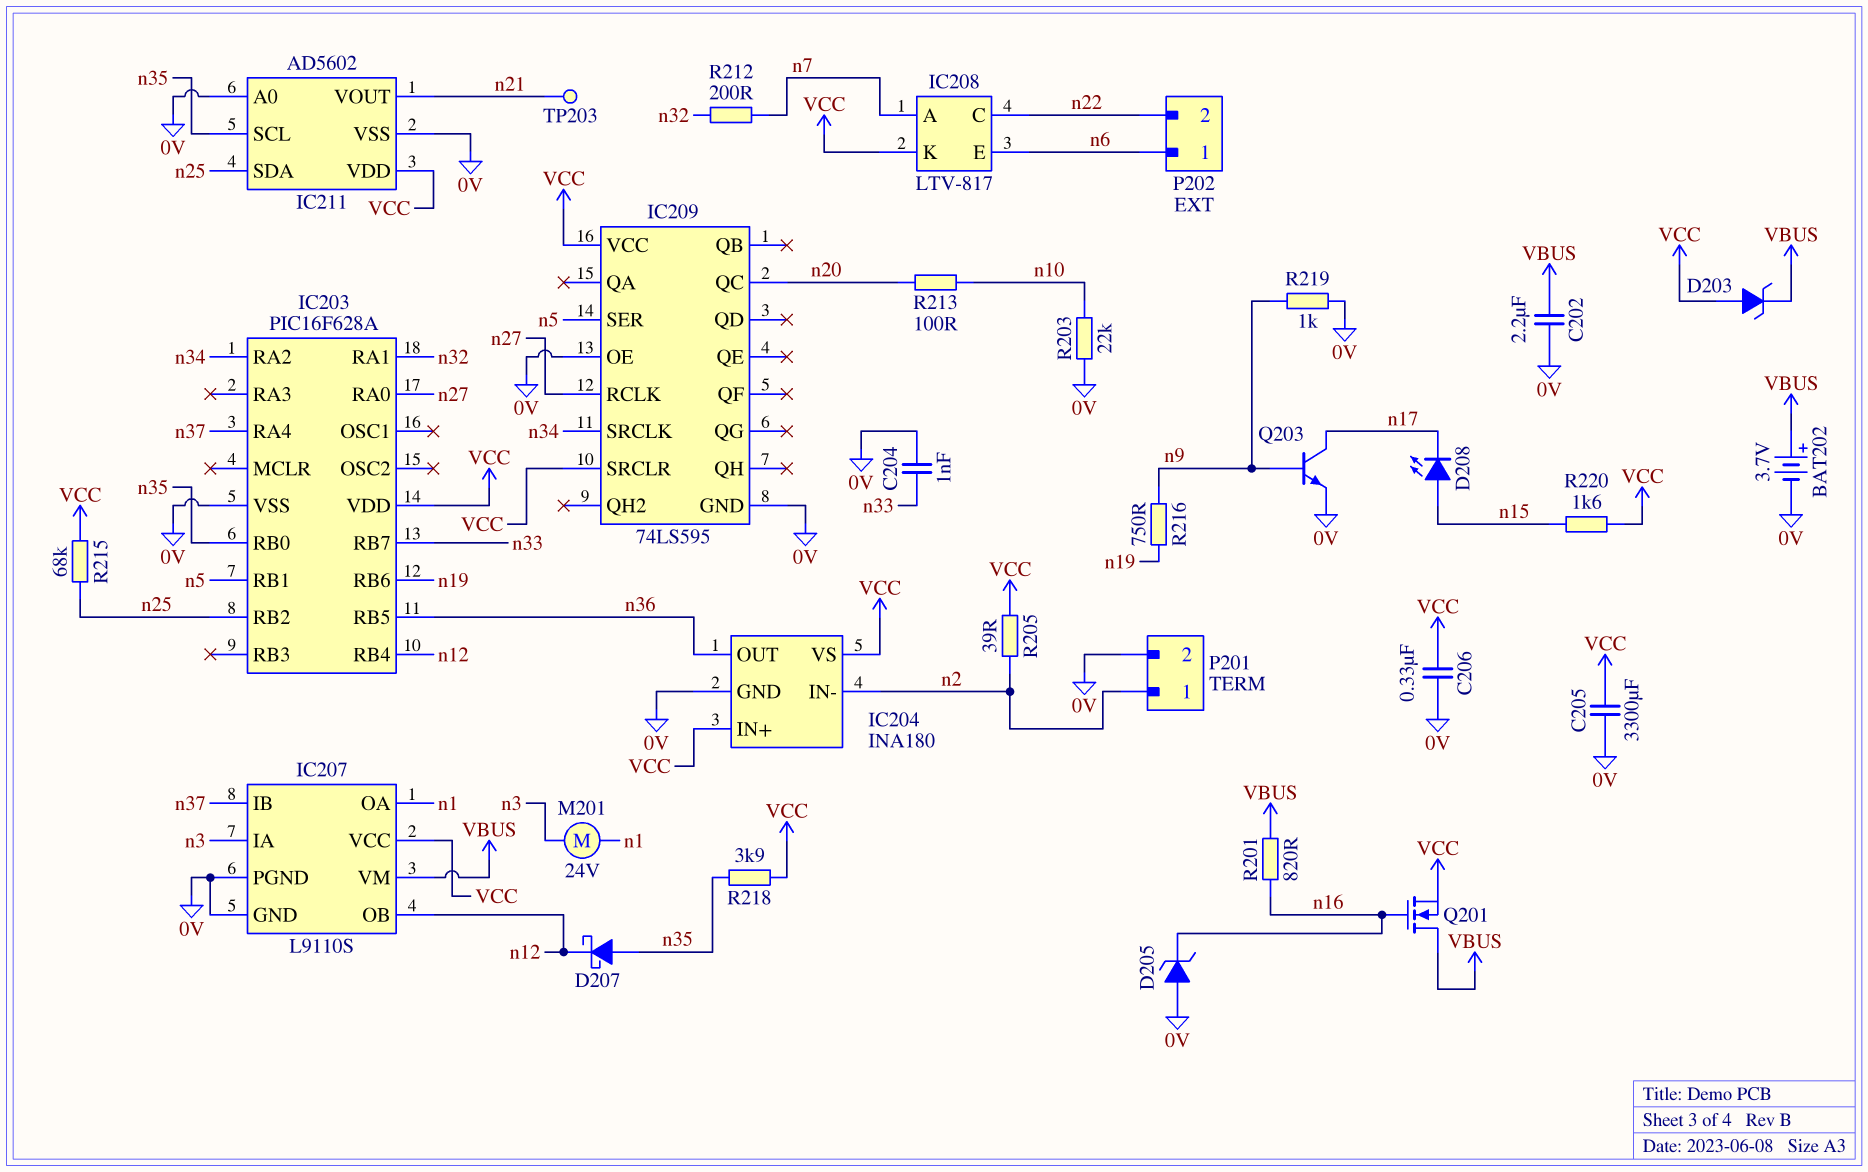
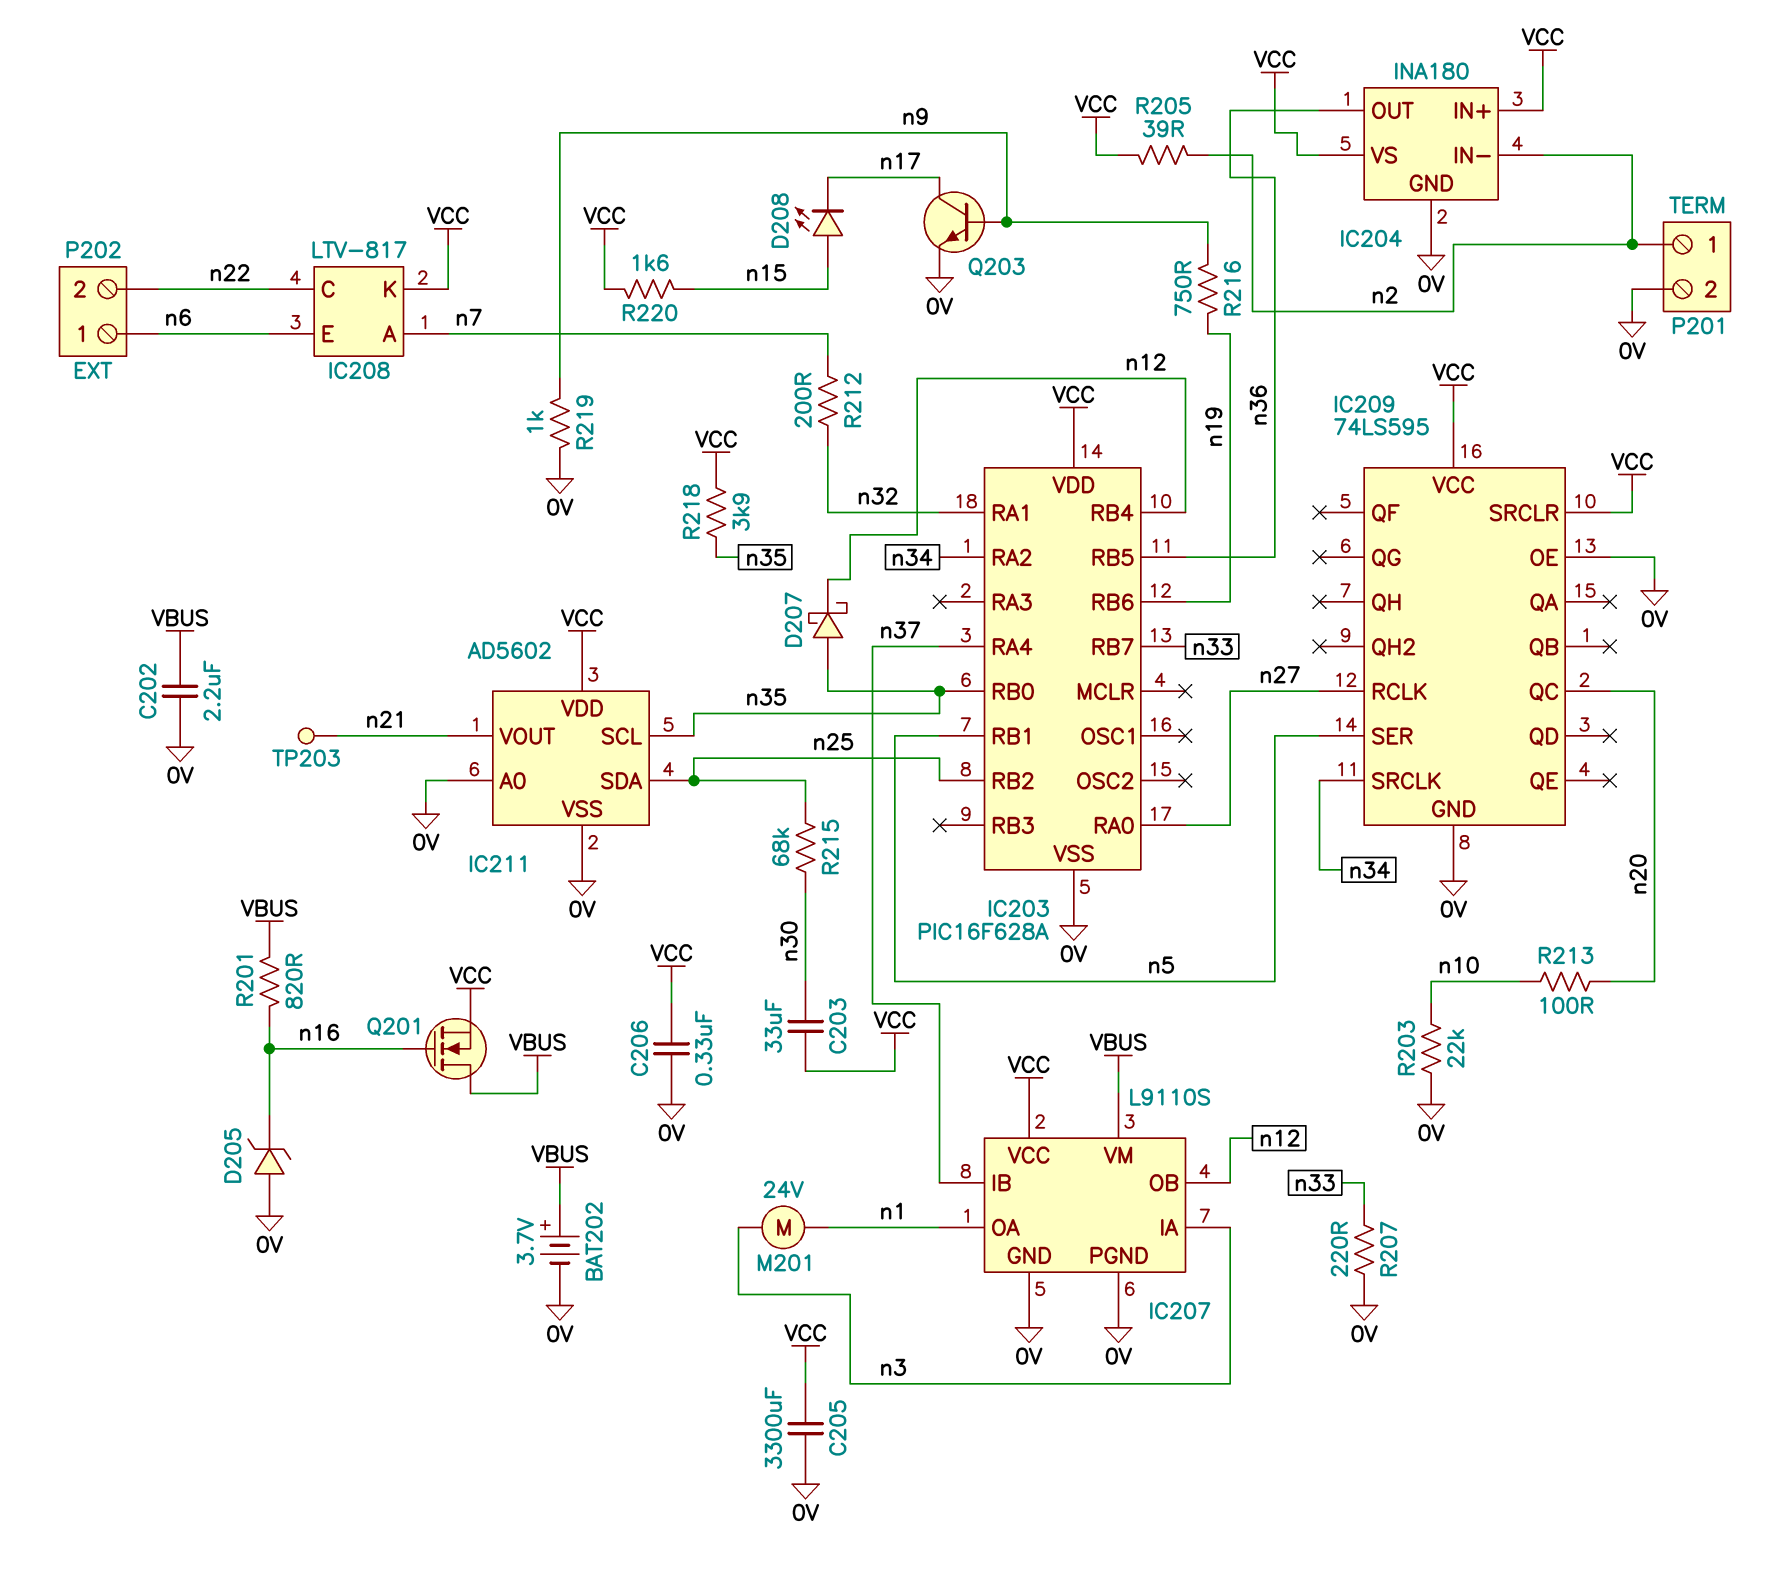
C203: none -> 33uF (VCC, n30)
C204: 1nF (0V, n33) -> none
D203: zener (A VCC, K VBUS) -> none
R207: none -> 220 (0V, n33)
R215: 68k (VCC, n25) -> 68k (n25, n30)

